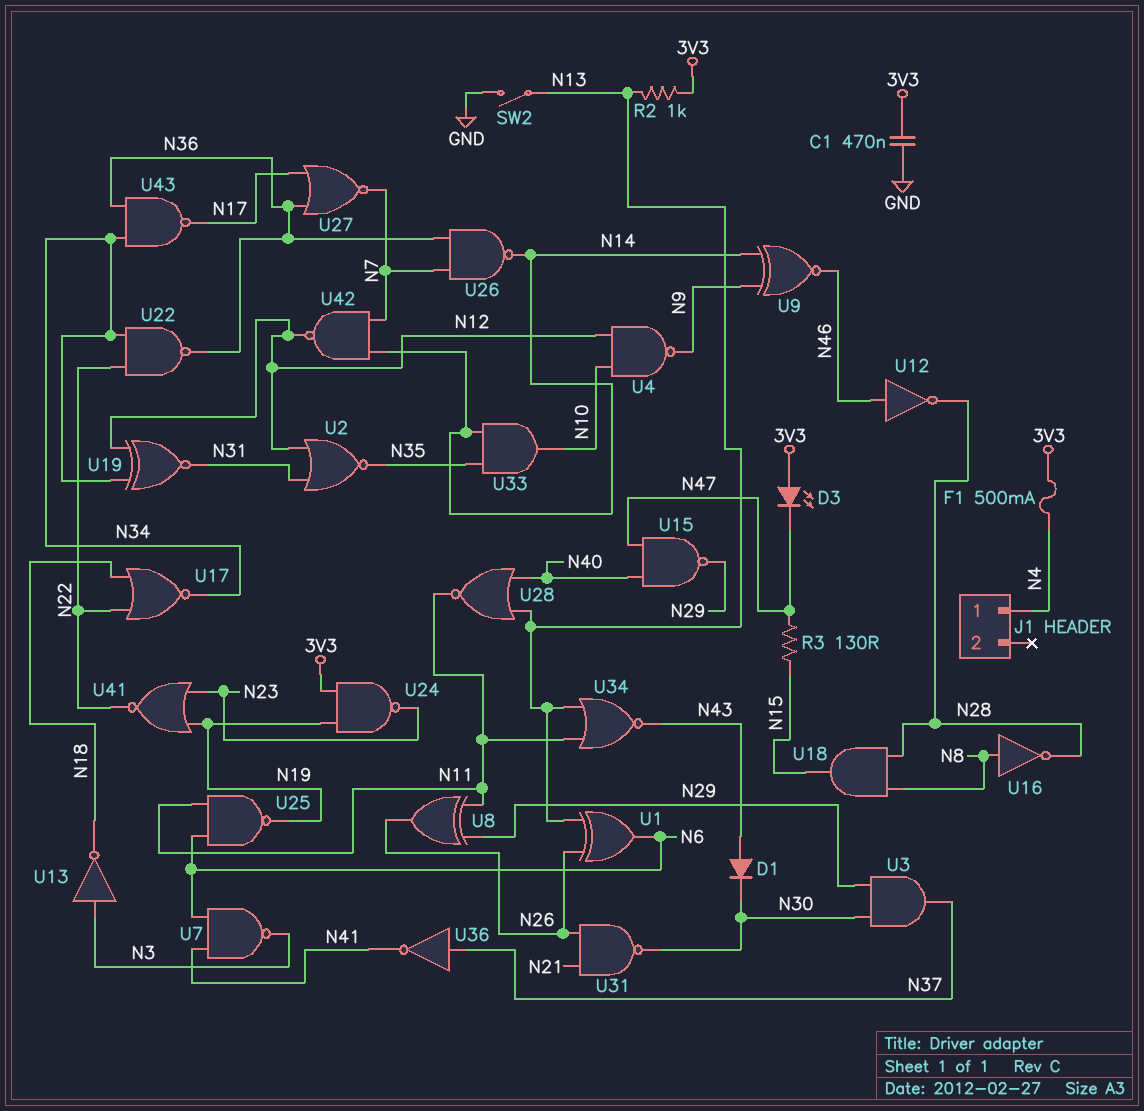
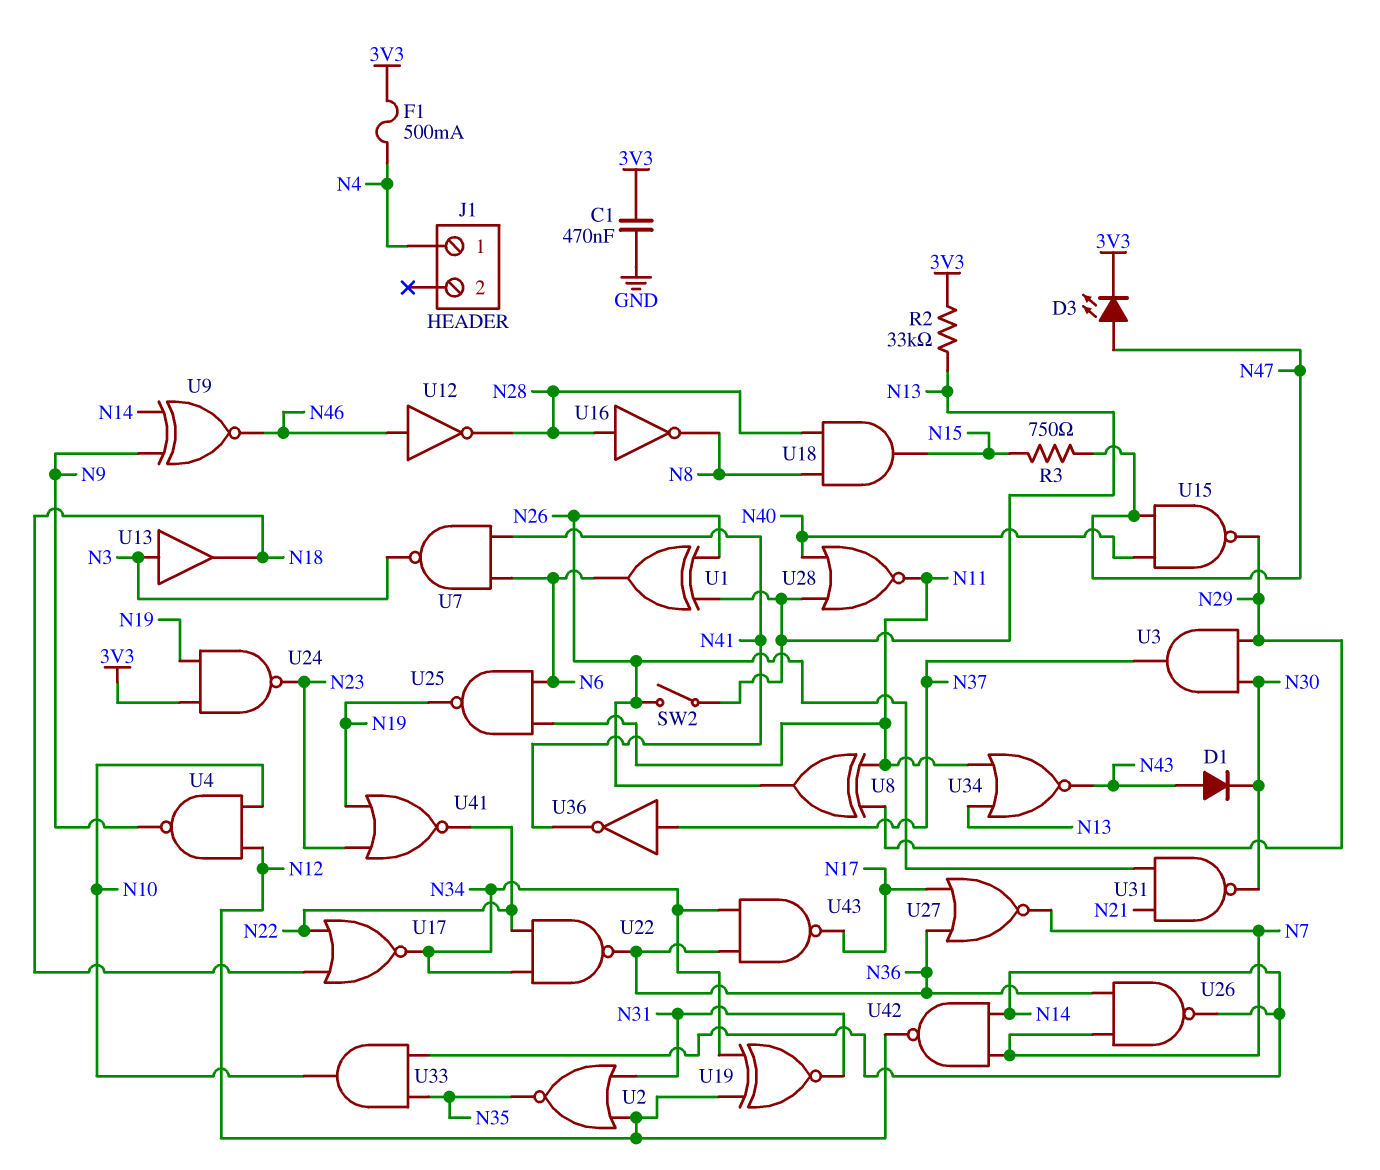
D3: LED (A 3V3, K N47) -> LED (A N47, K 3V3)
R2: 1k (3V3, N13) -> 33k (3V3, N13)
R3: 130 (N15, N47) -> 750 (N15, N47)
SW2: switch (GND, N13) -> switch (N13, N26)
U13: NOT (in N3, out N18) -> buffer (in N3, out N18)
U16: NOT (in N8, out N28) -> NOT (in N28, out N8)

